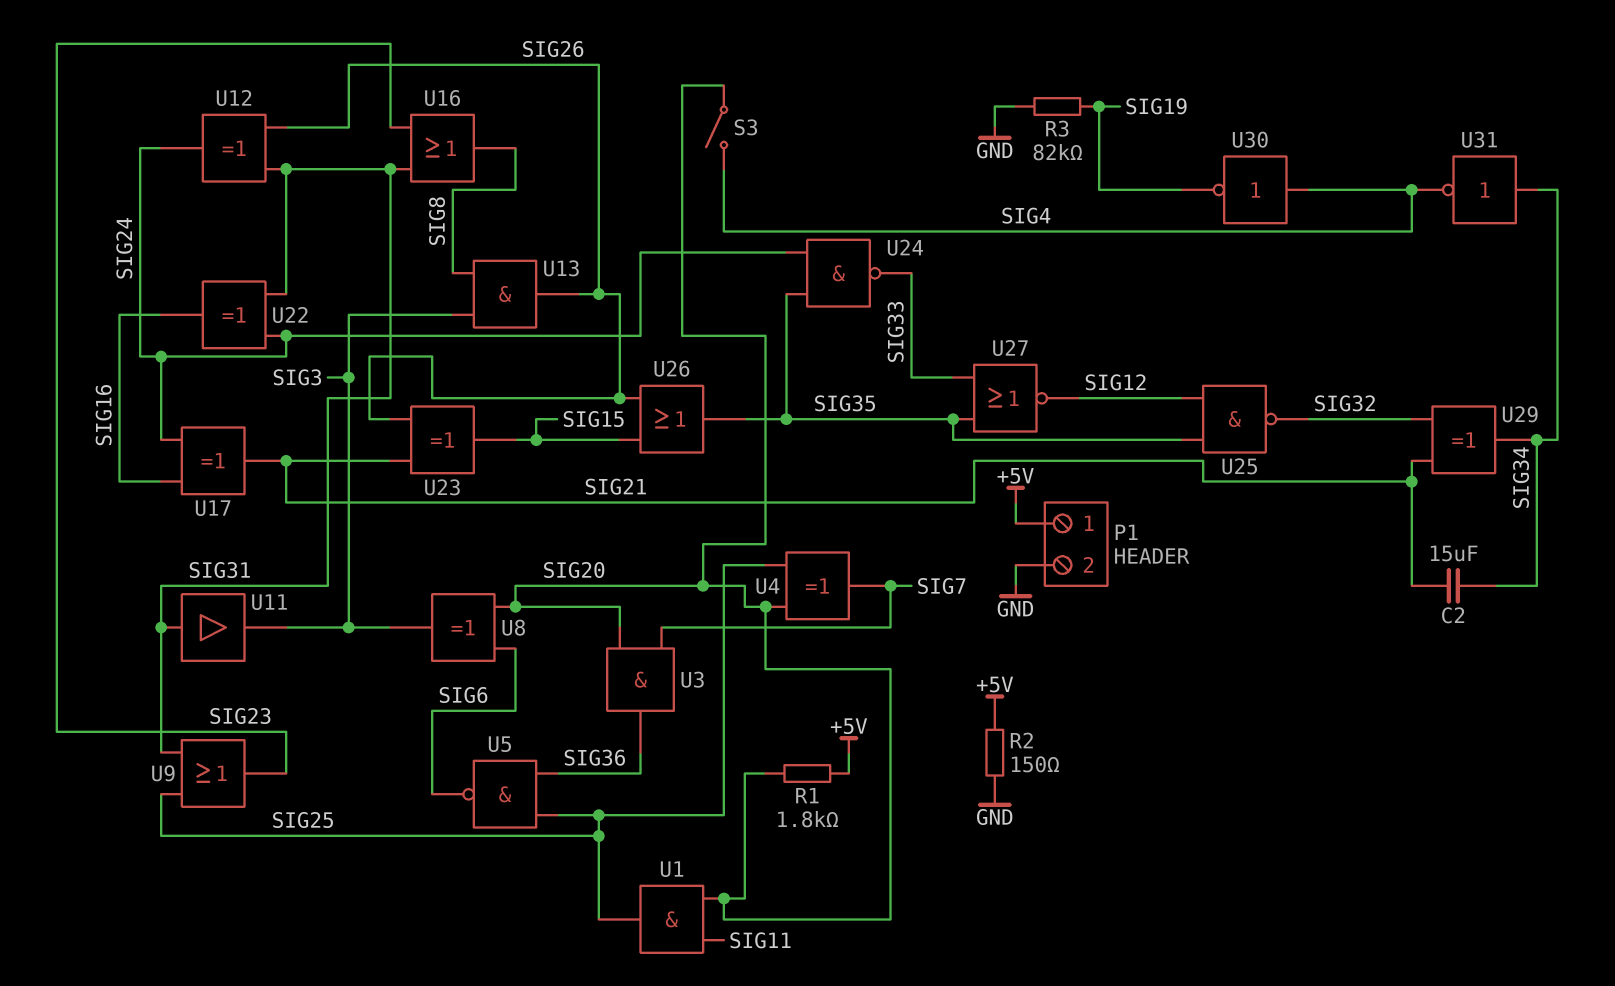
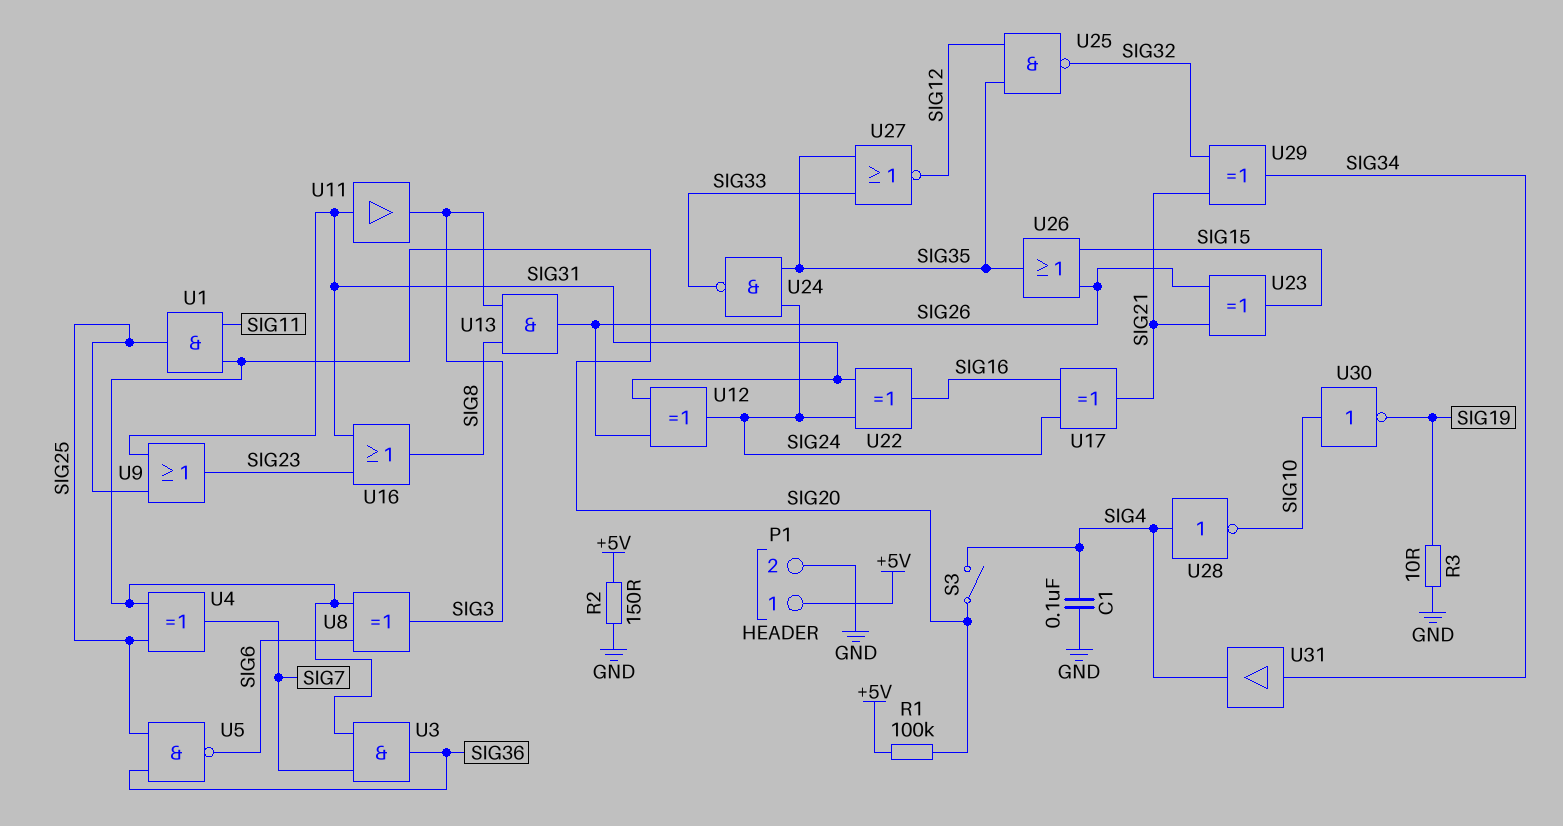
C1: none -> 100nF (GND, SIG4)
C2: 15uF (SIG21, SIG34) -> none
R1: 1.8k (+5V, SIG20) -> 100k (+5V, SIG20)
R3: 82k (GND, SIG19) -> 10 (GND, SIG19)
U28: none -> NOT (in SIG4, out SIG10)
U30: NOT (in SIG4, out SIG19) -> NOT (in SIG10, out SIG19)
U31: NOT (in SIG34, out SIG4) -> buffer (in SIG34, out SIG4)

